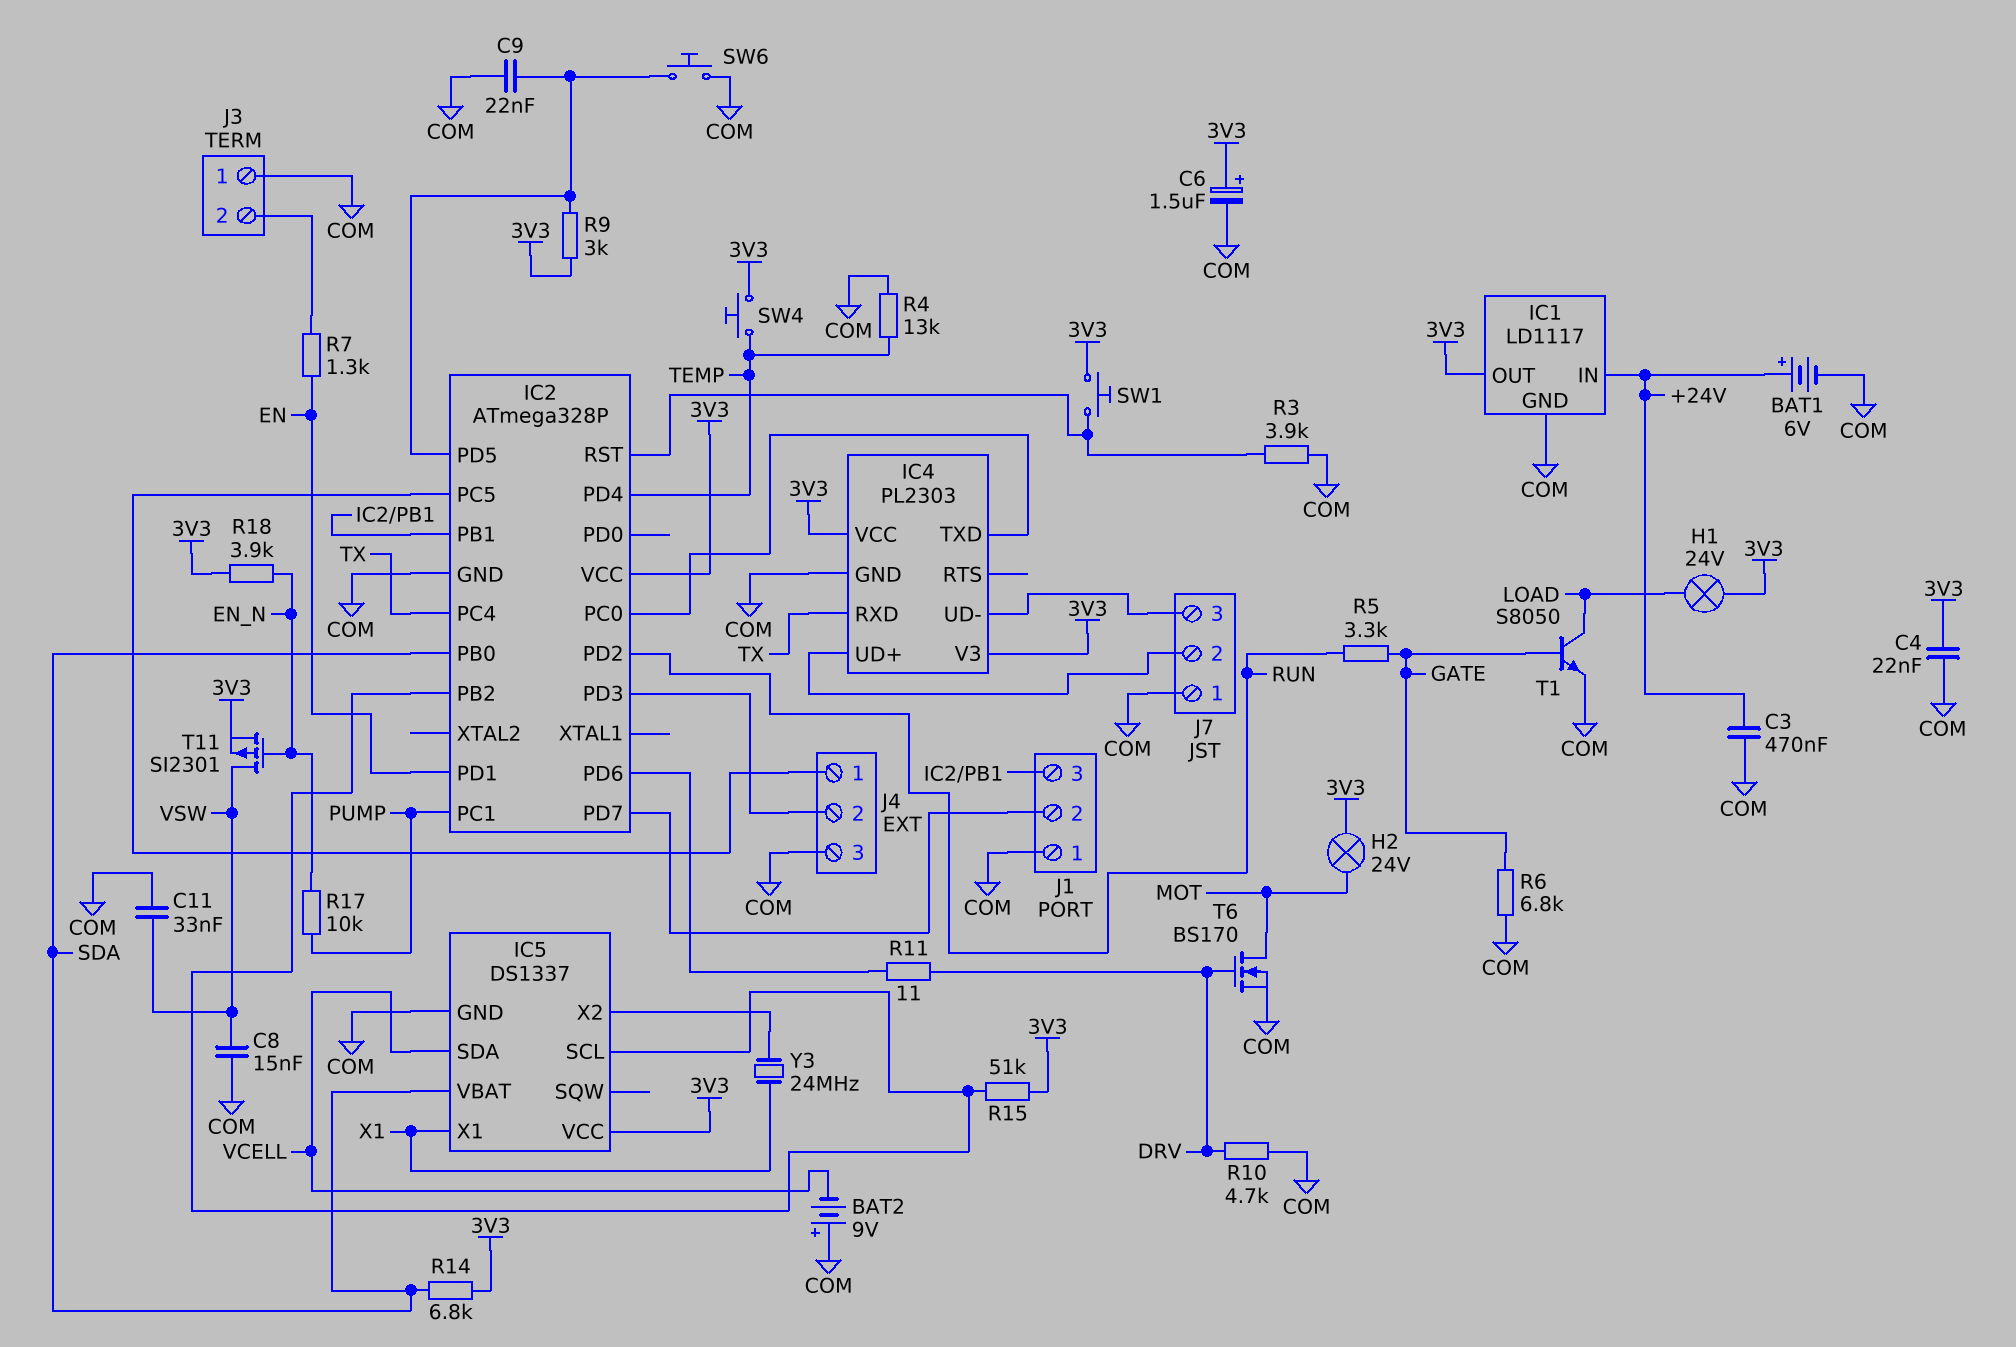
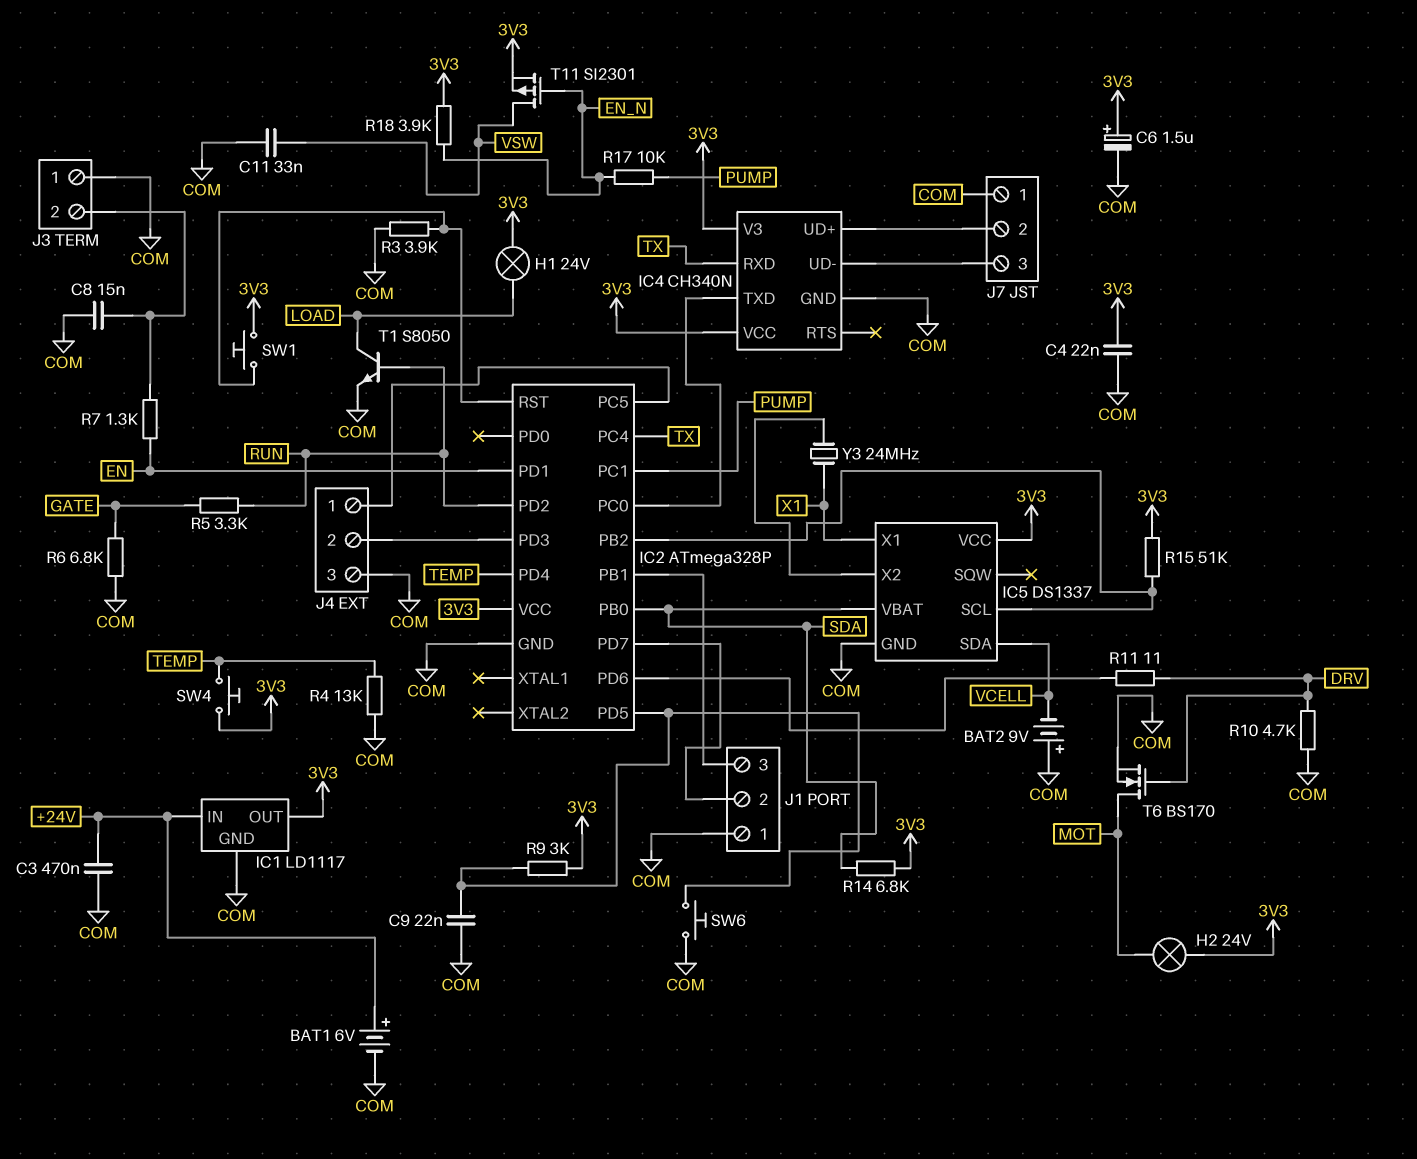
C8: 15nF (COM, VSW) -> 15nF (COM, J3/2)
IC4: PL2303 -> CH340N
T1: NPN S8050 (B GATE, C LOAD, E COM) -> NPN S8050 (B RUN, C LOAD, E COM)

